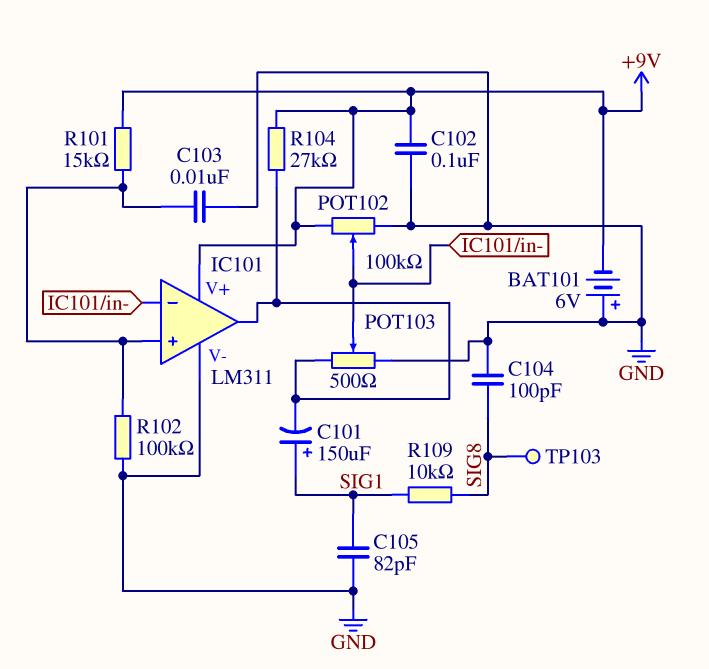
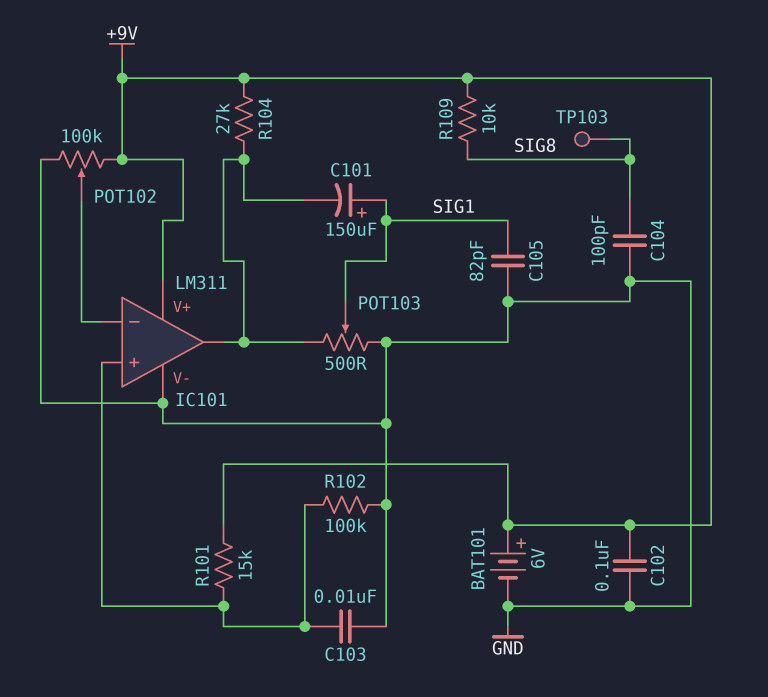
BAT101: 6V (plus GND, minus +9V) -> 6V (plus +9V, minus GND)
POT103: 500 (GND, IC101/out, wiper IC101/in-) -> 500 (GND, IC101/out, wiper SIG1)
R109: 10k (SIG1, SIG8) -> 10k (+9V, SIG8)

